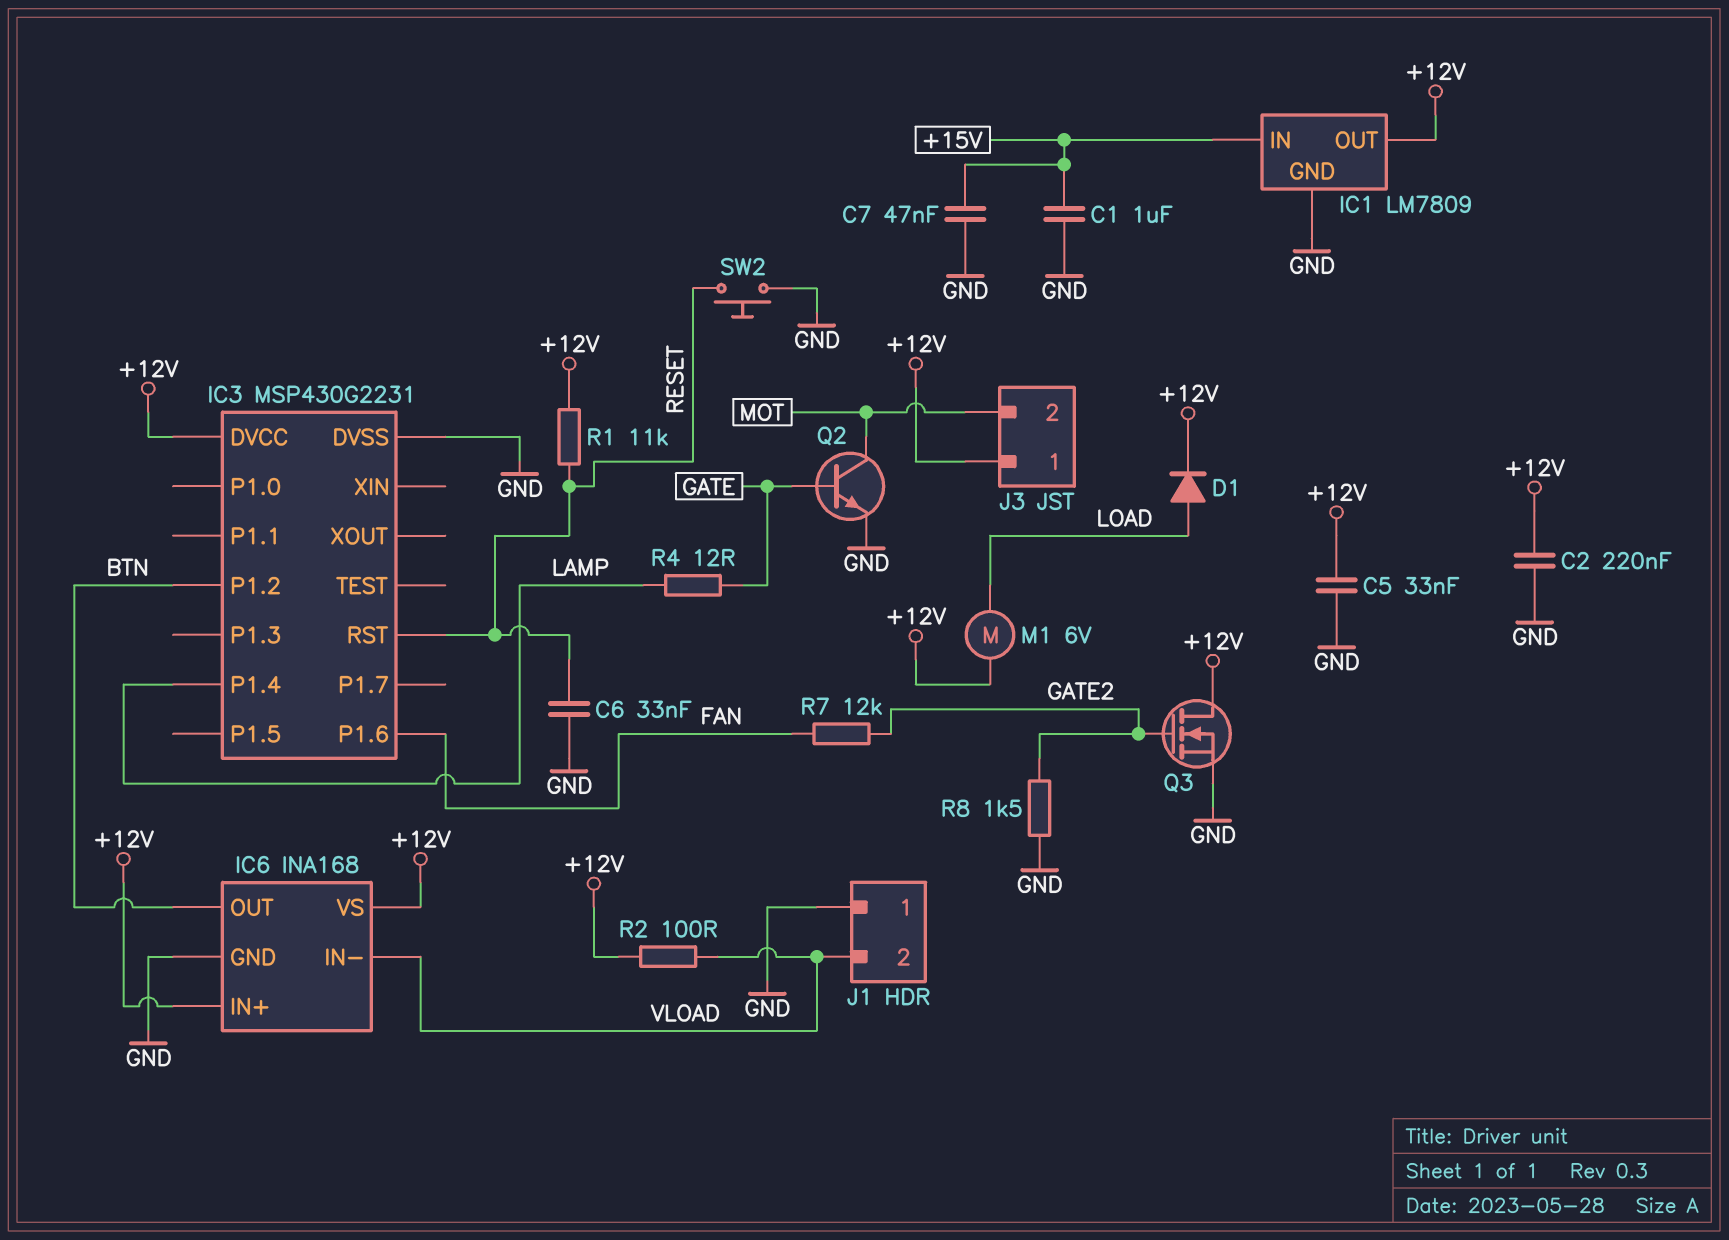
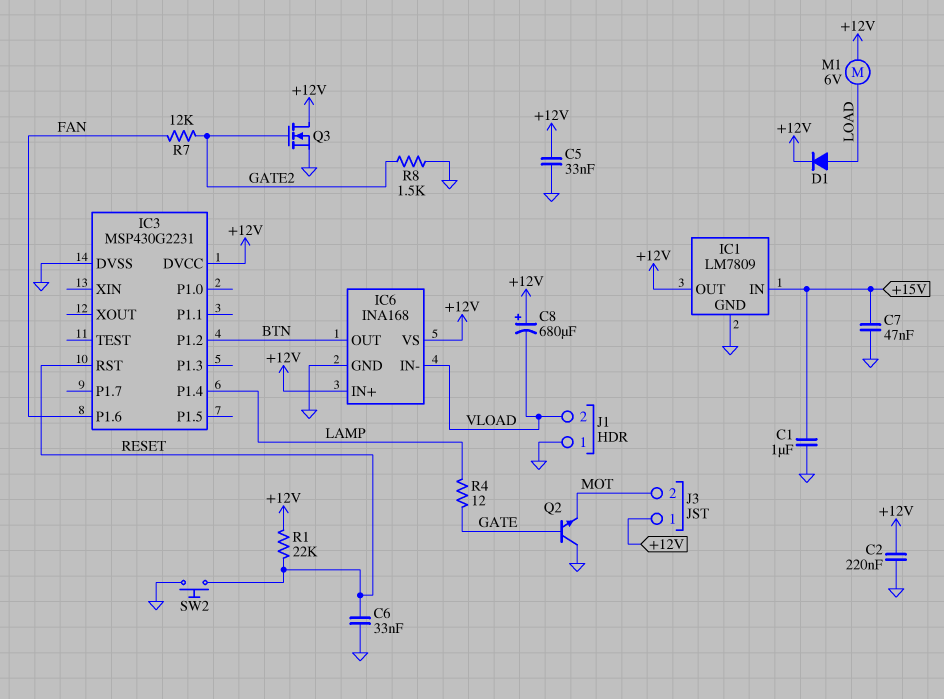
C8: none -> 680uF (plus +12V, minus VLOAD)
Q2: NPN (B GATE, C MOT, E GND) -> NPN (B GATE, C GND, E MOT)
R1: 11k (+12V, RESET) -> 22k (+12V, RESET)
R2: 100 (+12V, VLOAD) -> none

